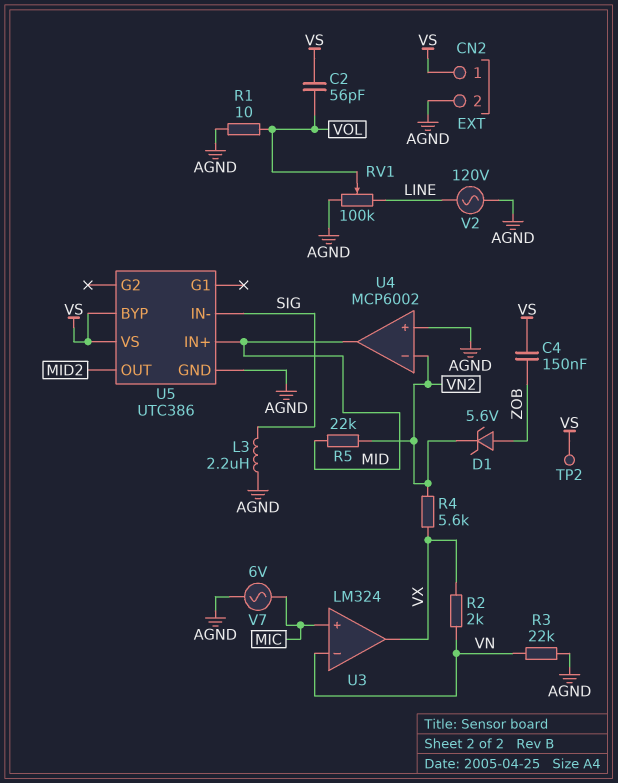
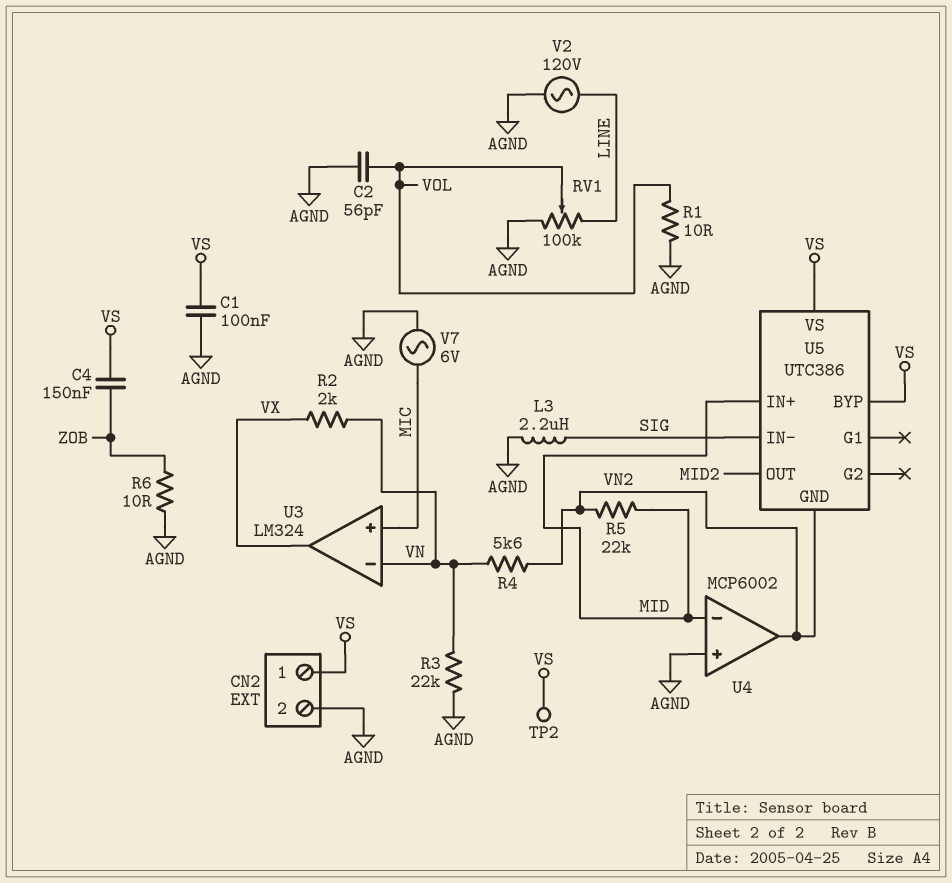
C1: none -> 100nF (AGND, VS)
C2: 56pF (VOL, VS) -> 56pF (AGND, VOL)
D1: zener 5.6V (A ZOB, K VN2) -> none
R4: 5.6k (VN2, VX) -> 5.6k (VN, VN2)
R6: none -> 10 (AGND, ZOB)
U4 pin in-: VN2 -> MID
U4 pin out: MID -> VN2
U5 pin GND: AGND -> VN2

